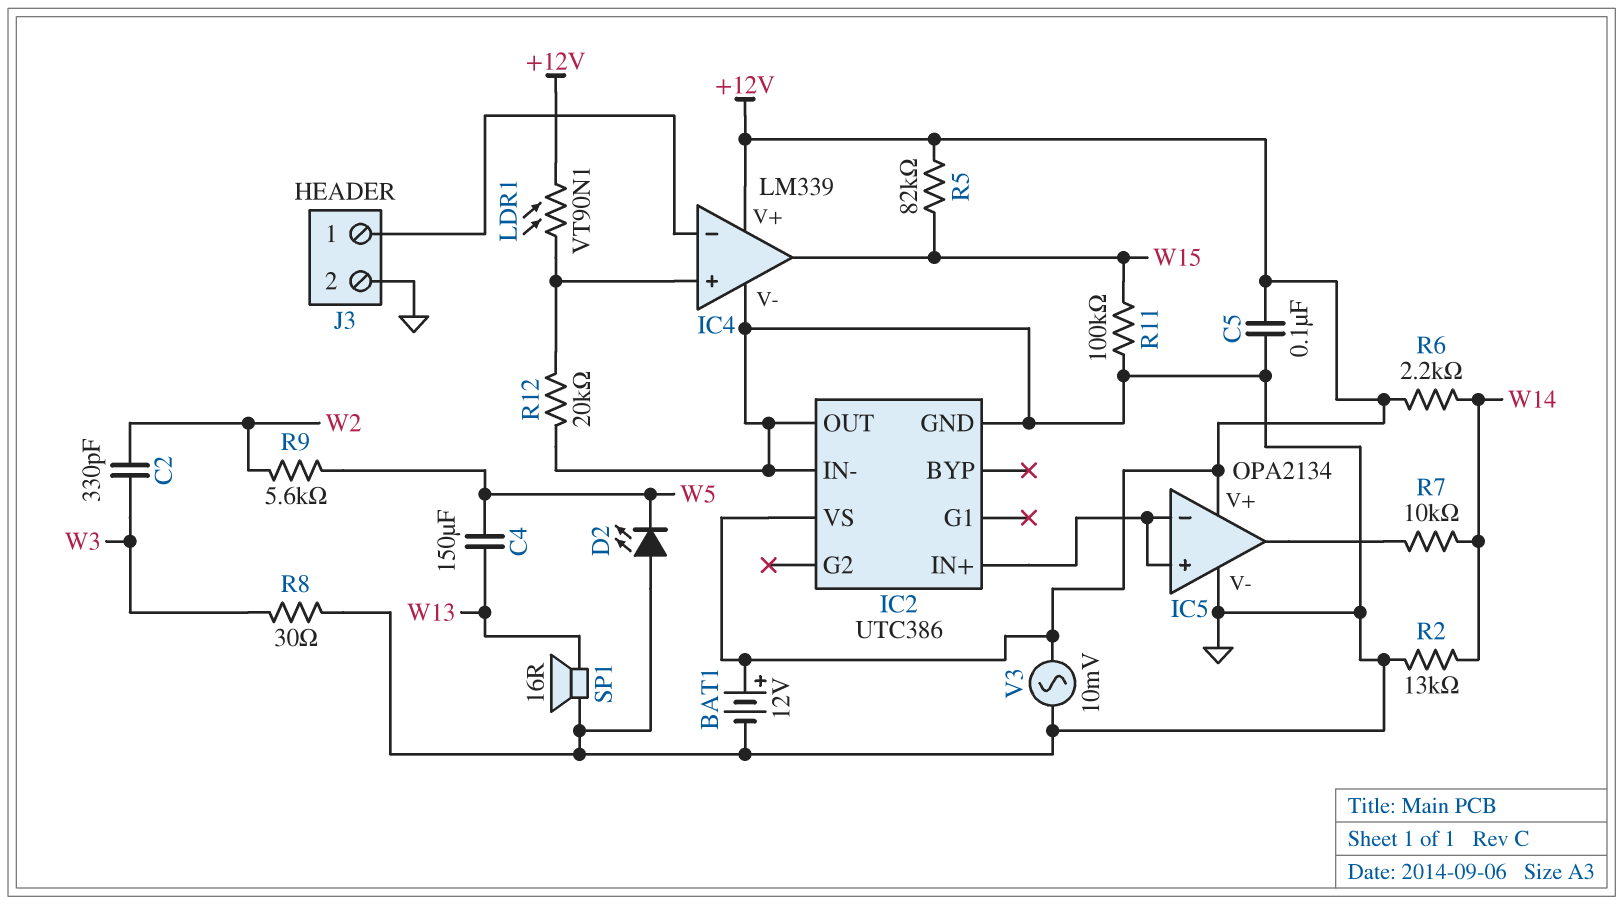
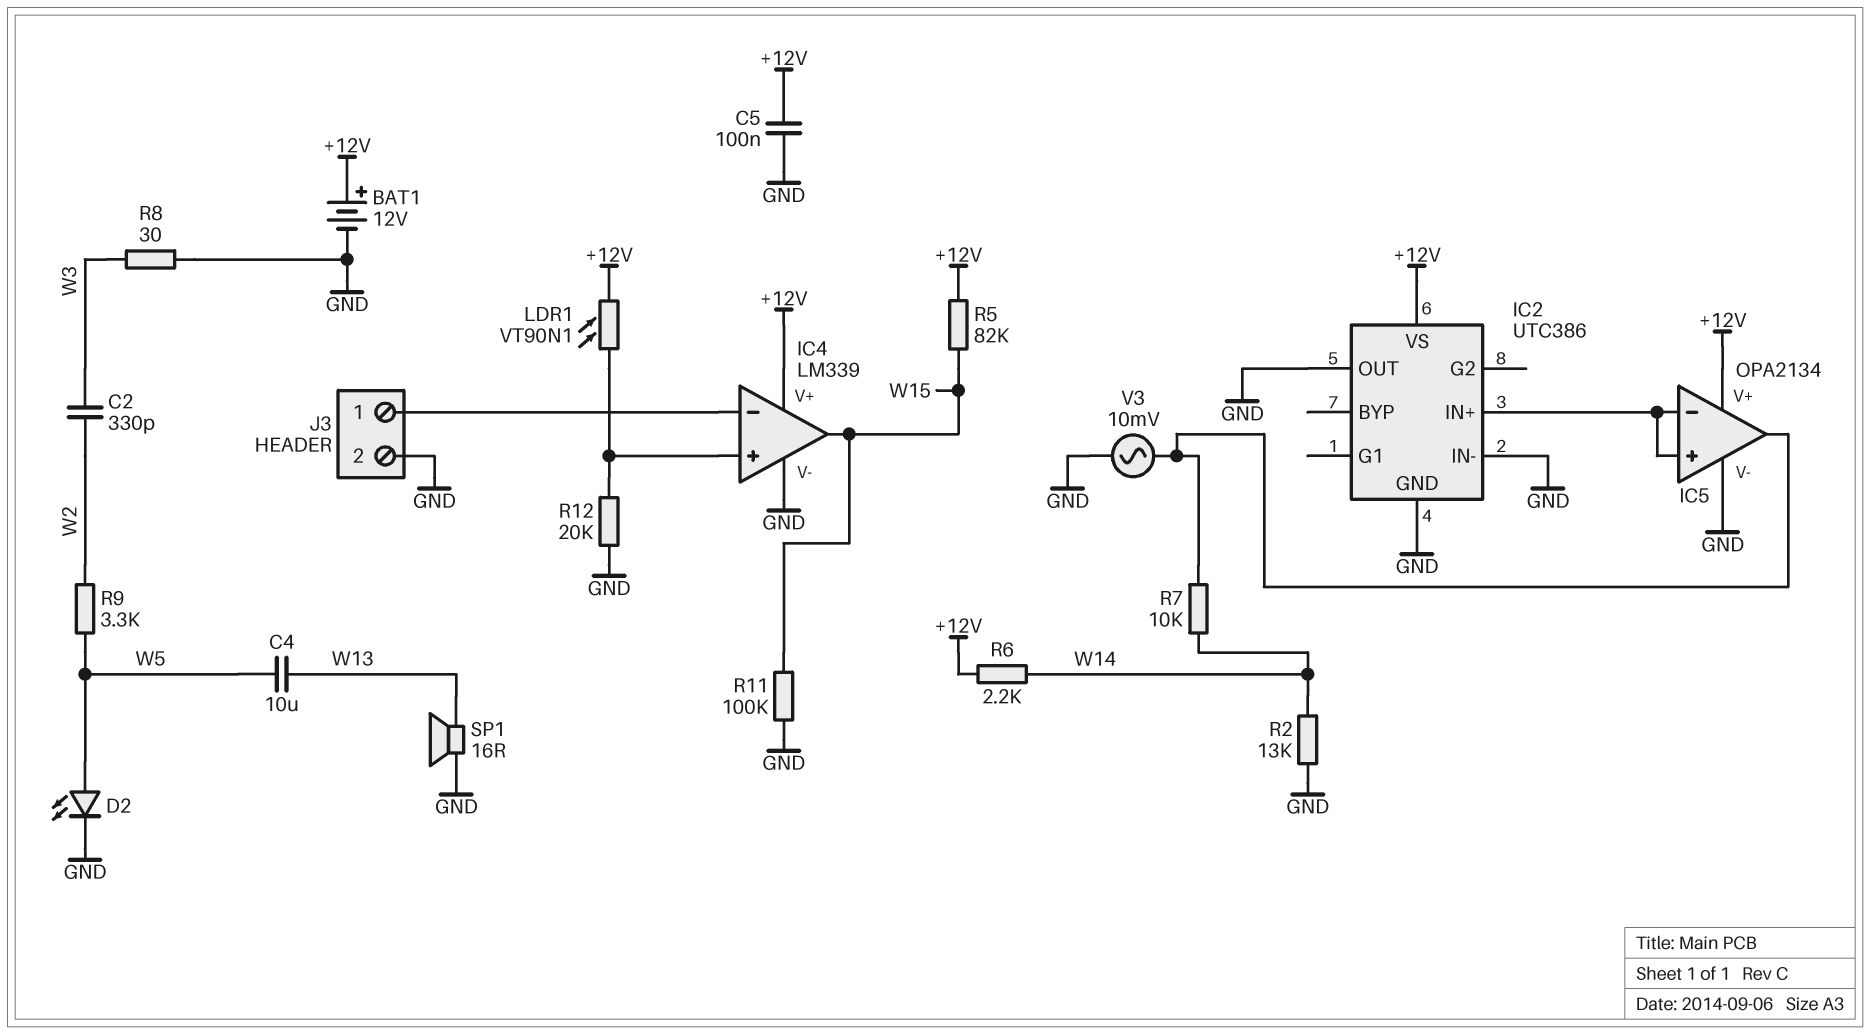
C4: 150uF (W5, W13) -> 10uF (W5, W13)
D2: LED (A GND, K W5) -> LED (A W5, K GND)
R9: 5.6k (W2, W5) -> 3.3k (W2, W5)
V3: AC 10mV (+12V, GND) -> AC 10mV (GND, IC5/out)

